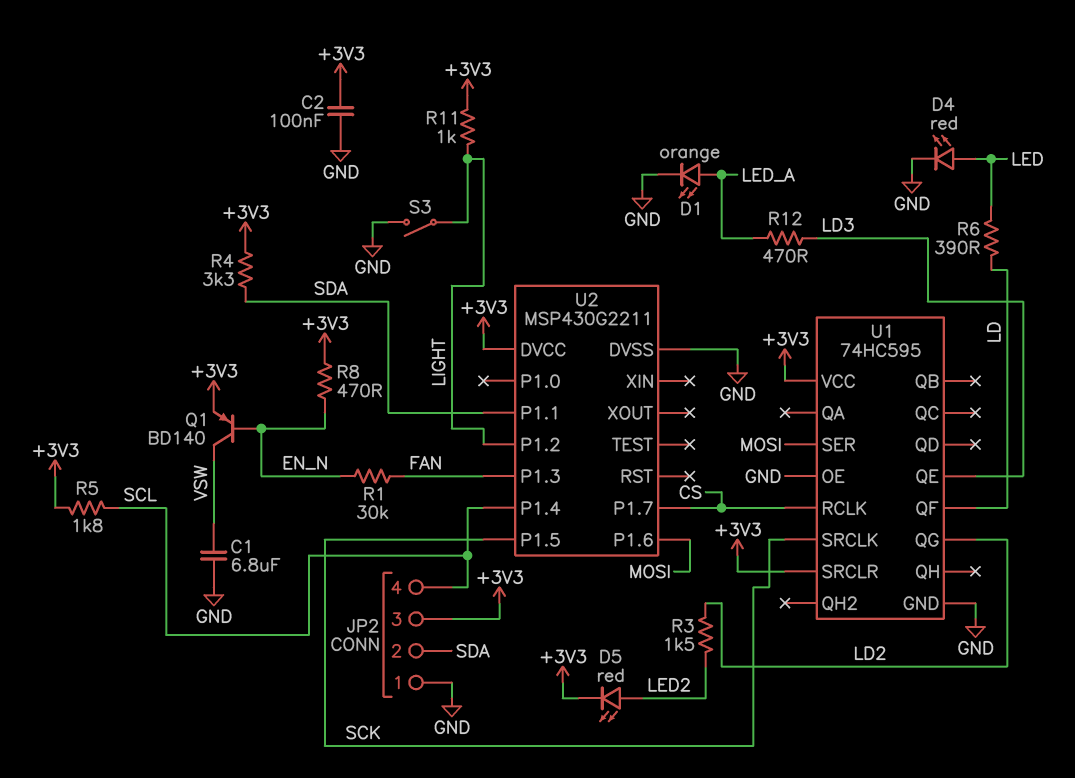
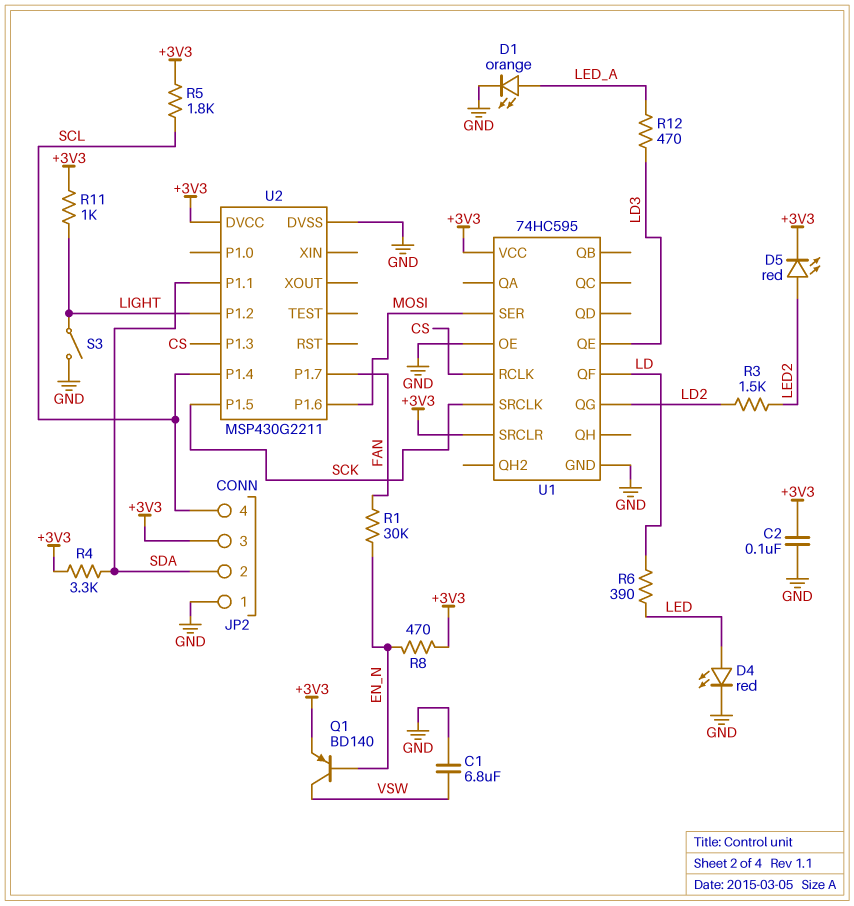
U2 pin P1.3: FAN -> CS
U2 pin P1.7: CS -> FAN

